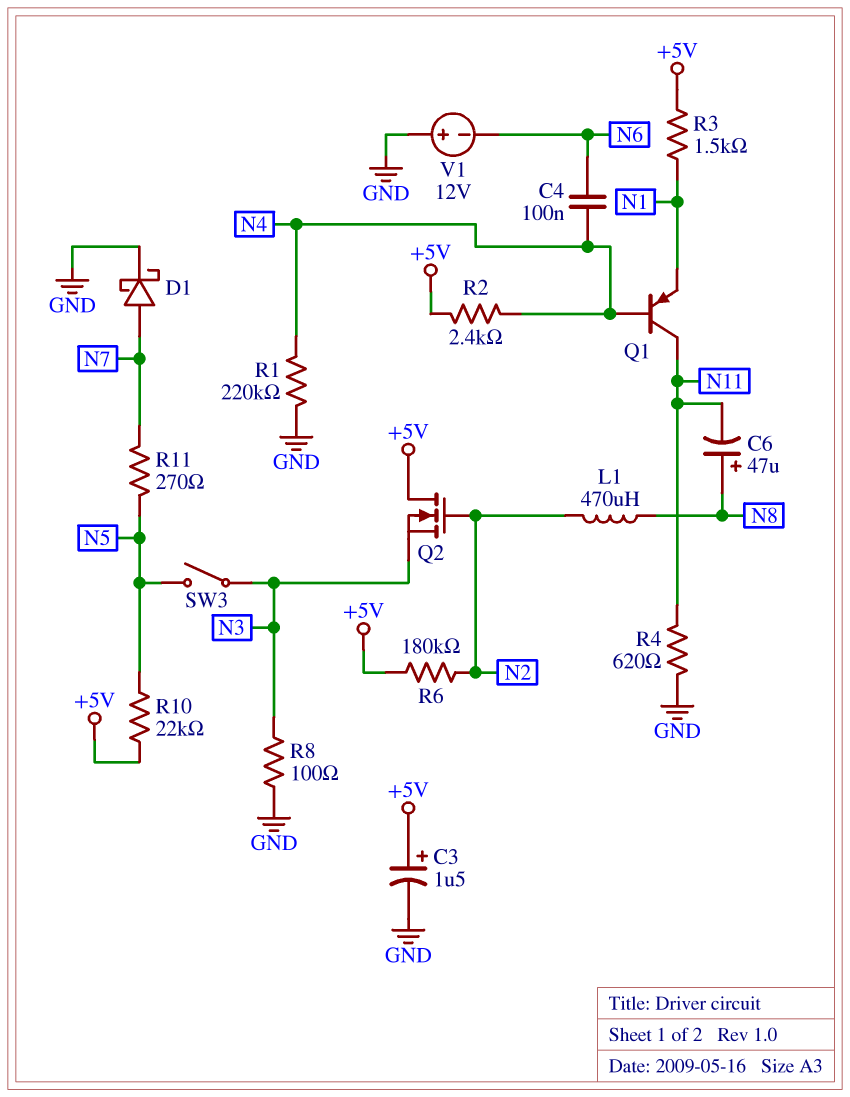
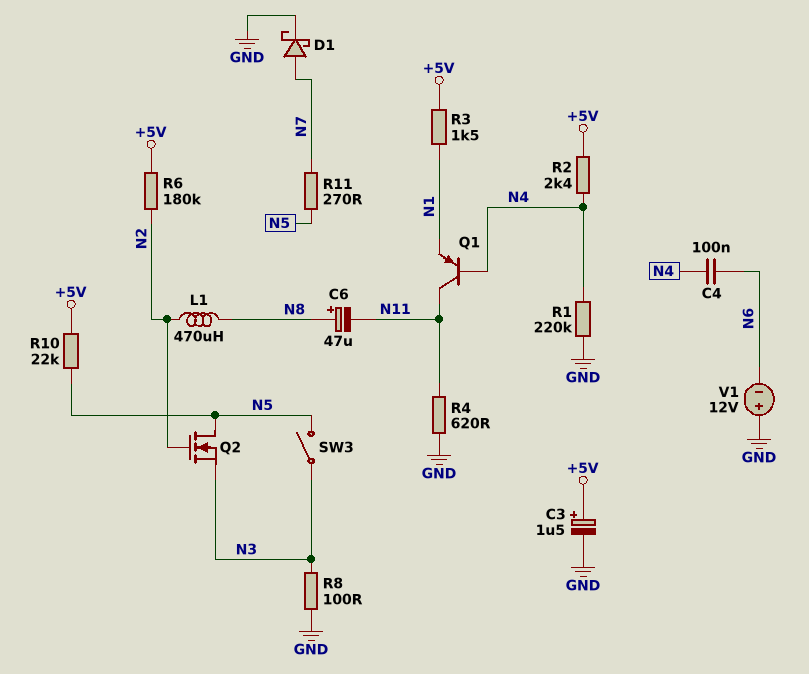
Q2: NMOS (G N2, D +5V, S N3) -> NMOS (G N2, D N5, S N3)

